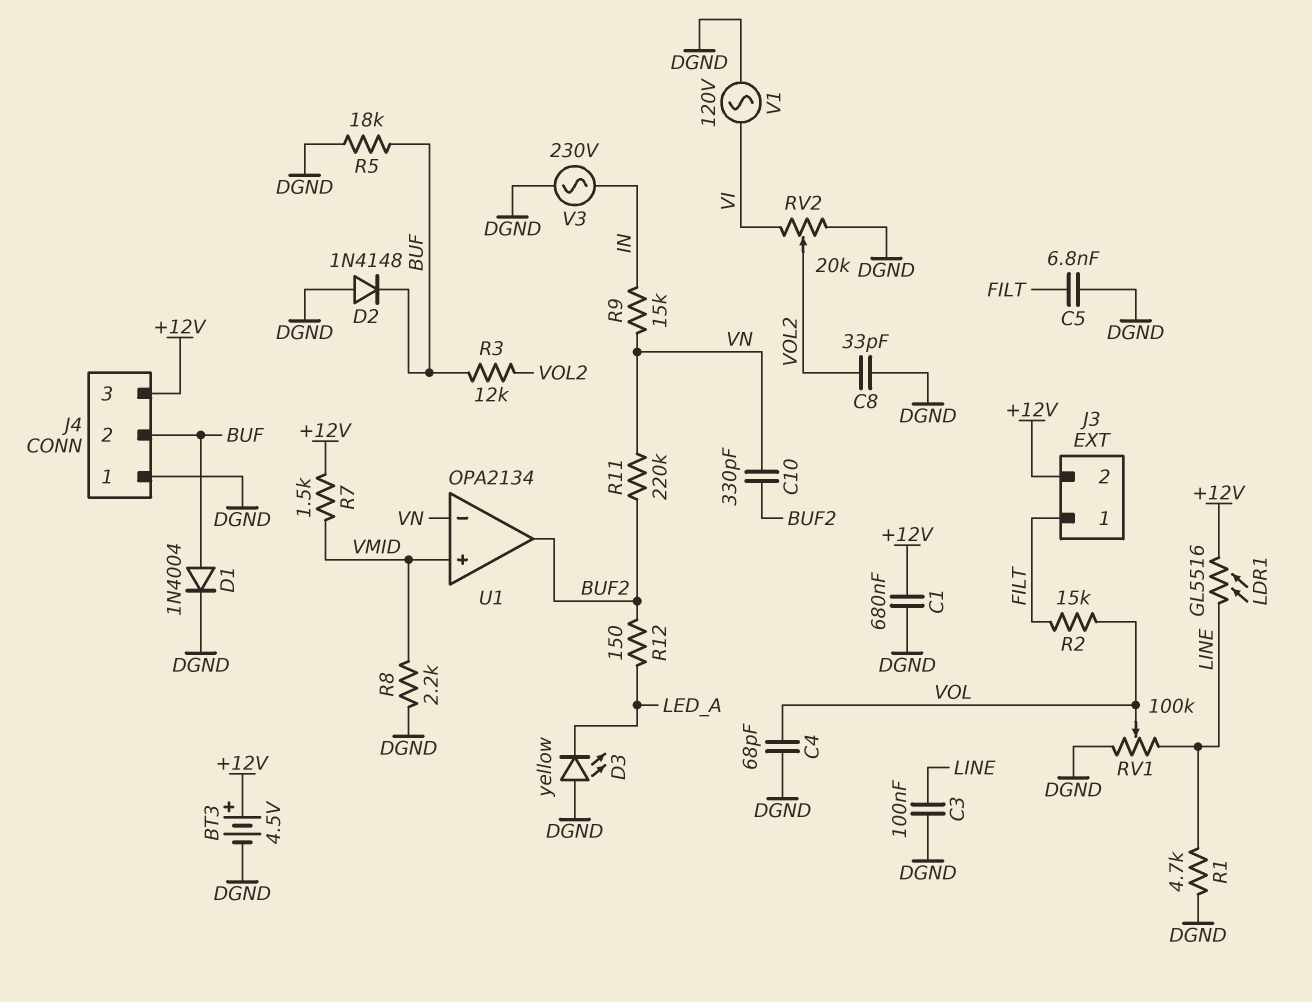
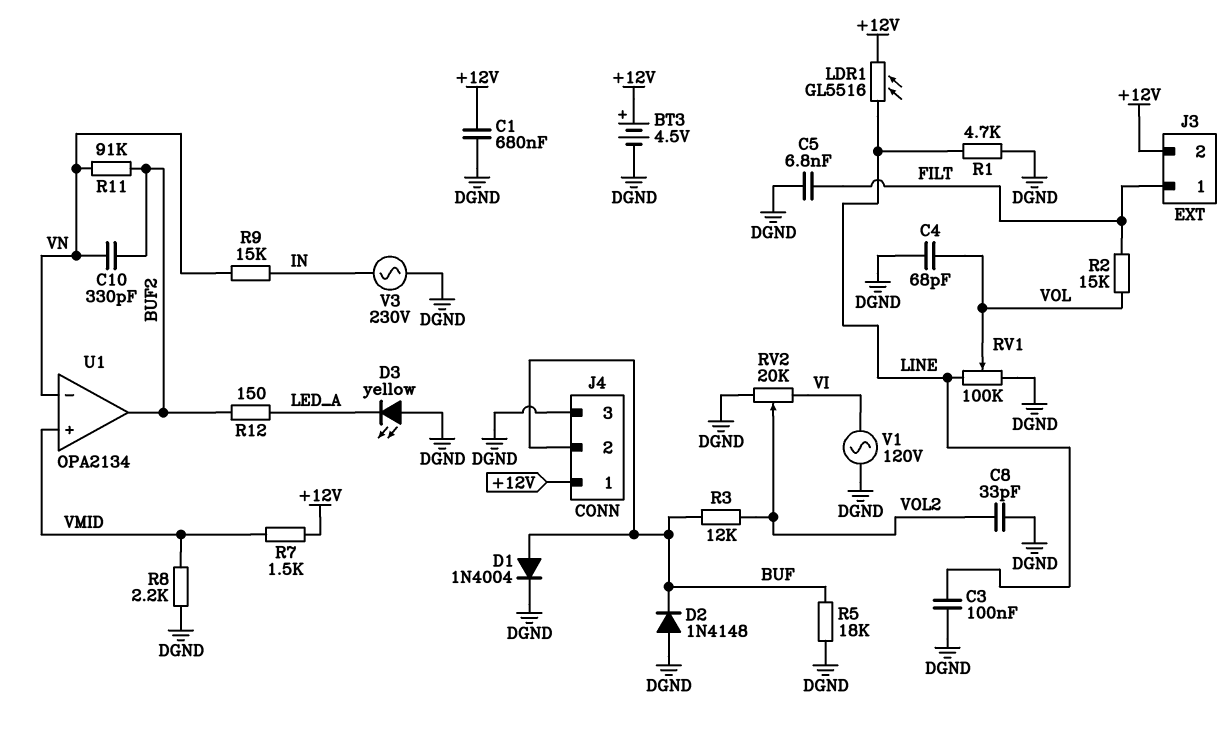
J4 pin 1: DGND -> +12V
J4 pin 3: +12V -> DGND
R11: 220k (BUF2, VN) -> 91k (BUF2, VN)

